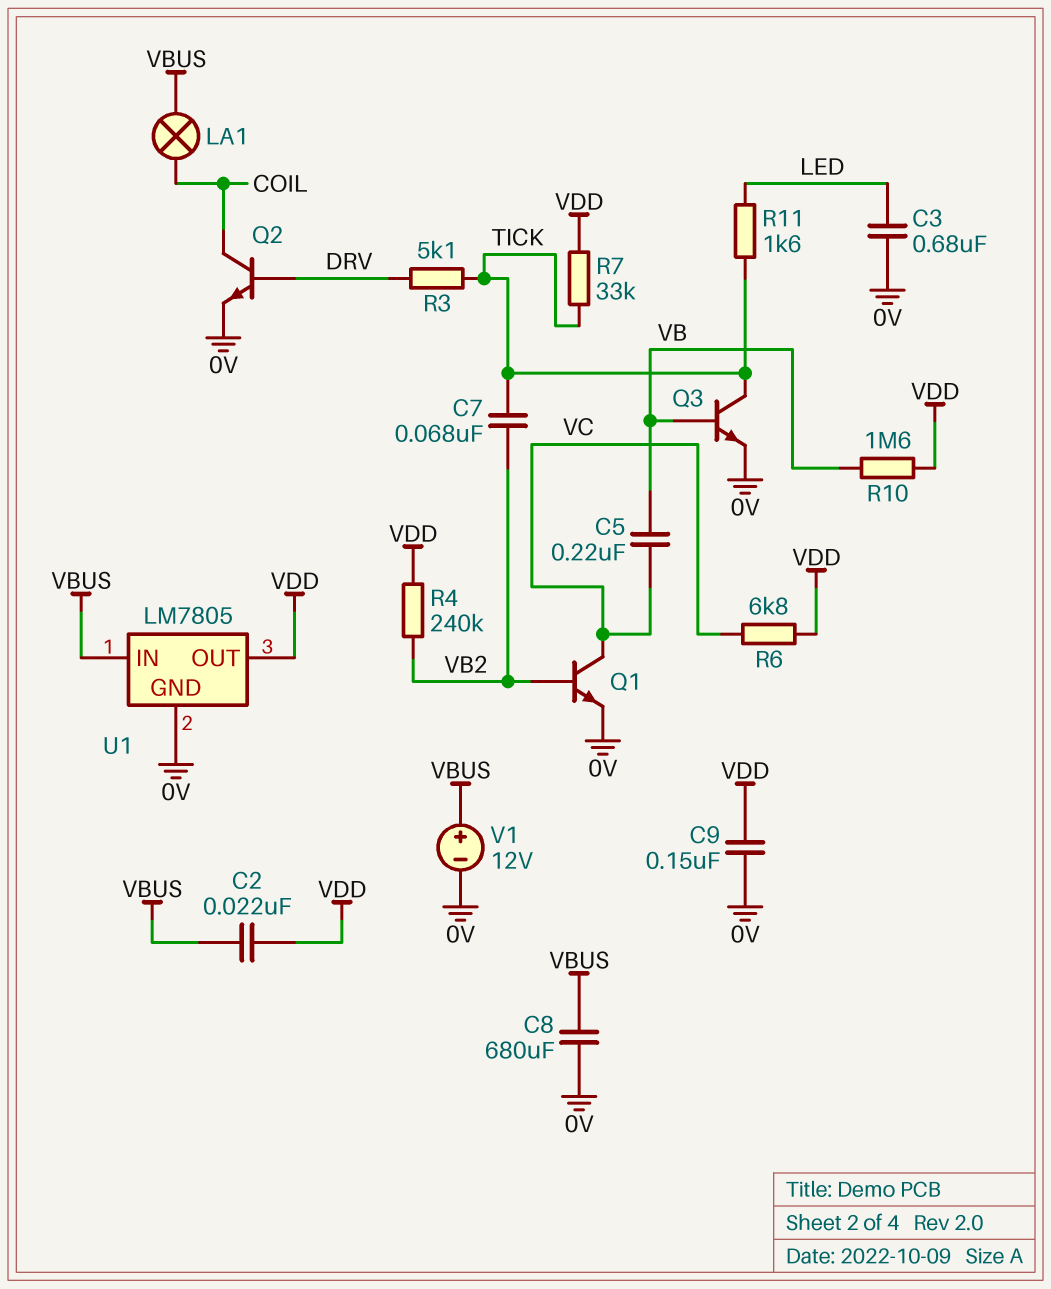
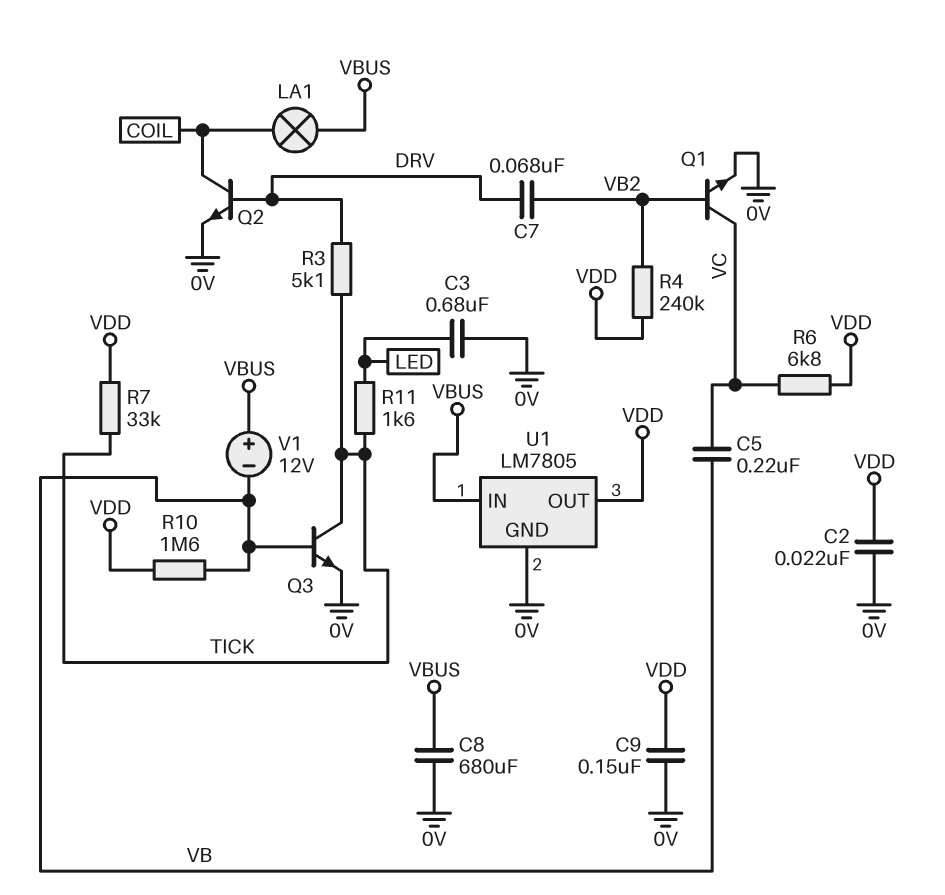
C2: 22nF (VBUS, VDD) -> 22nF (0V, VDD)
C7: 68nF (TICK, VB2) -> 68nF (DRV, VB2)
V1: 12V (plus VBUS, minus 0V) -> 12V (plus VBUS, minus VB)

